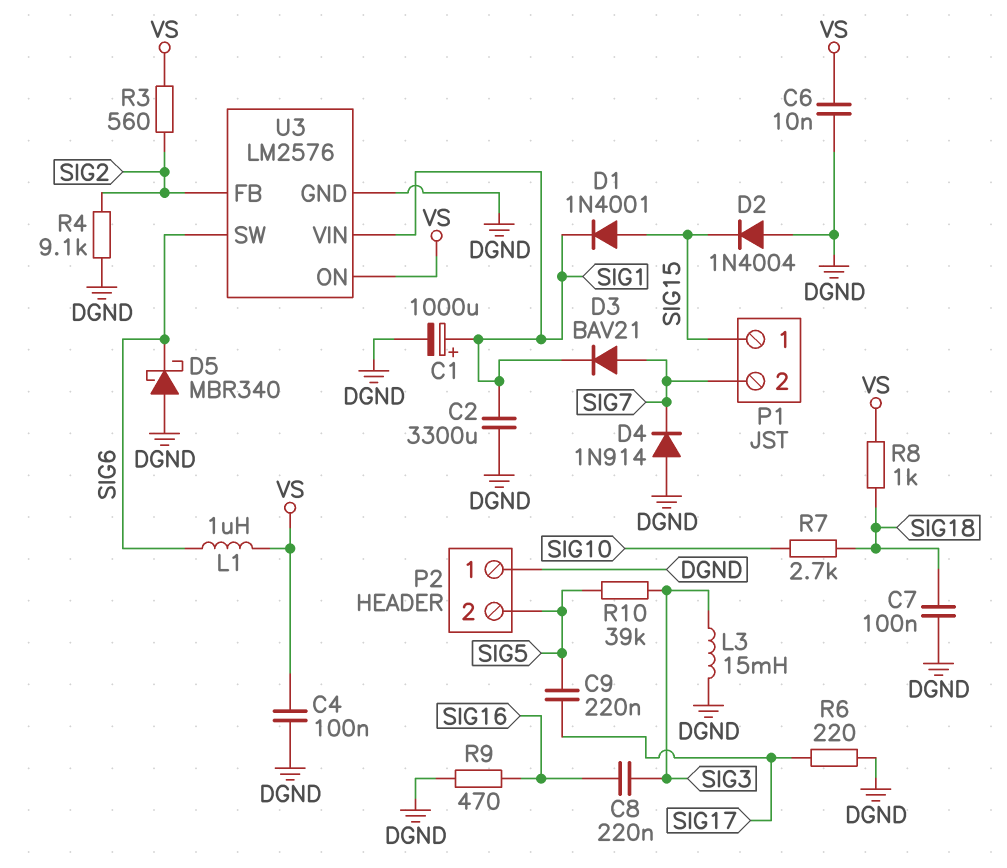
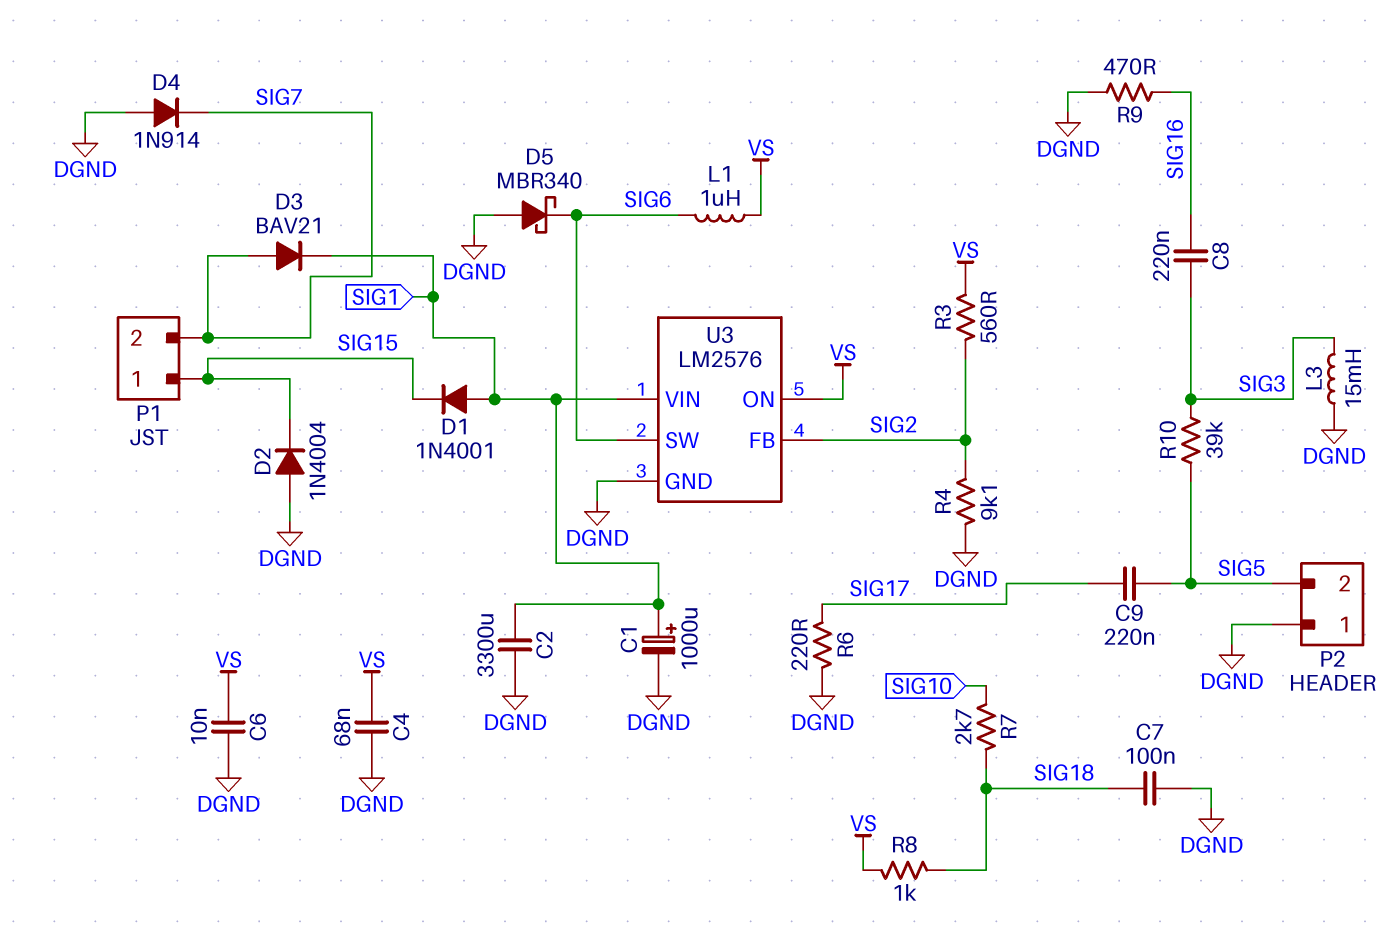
C4: 100nF (DGND, VS) -> 68nF (DGND, VS)
D1: diode 1N4001 (A SIG15, K SIG1) -> diode 1N4001 (A SIG1, K SIG15)

